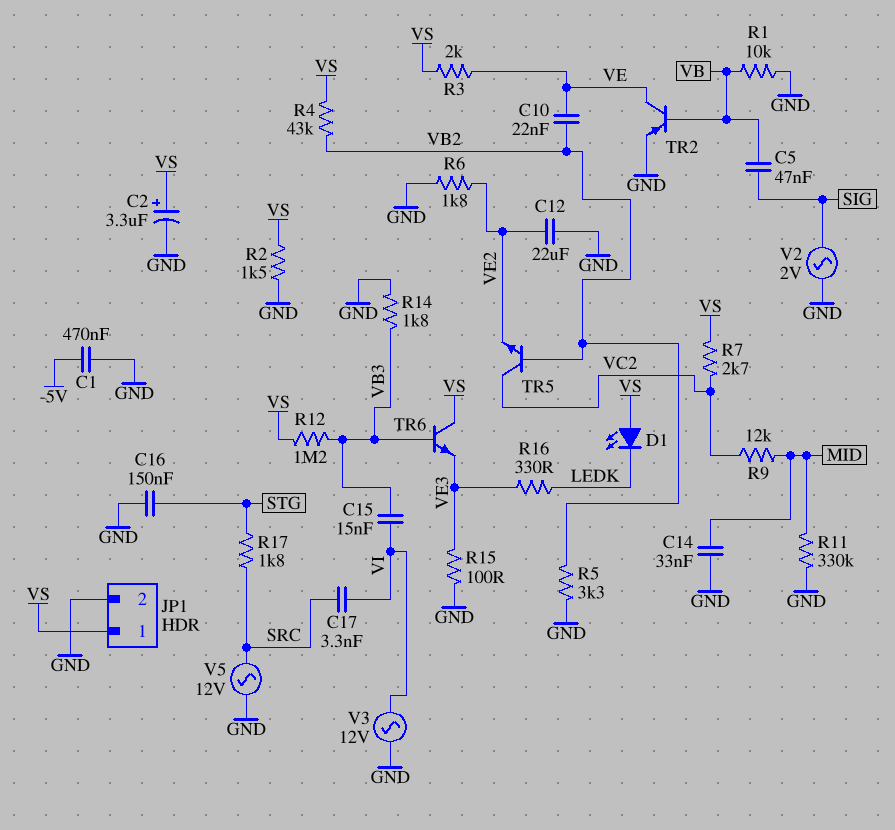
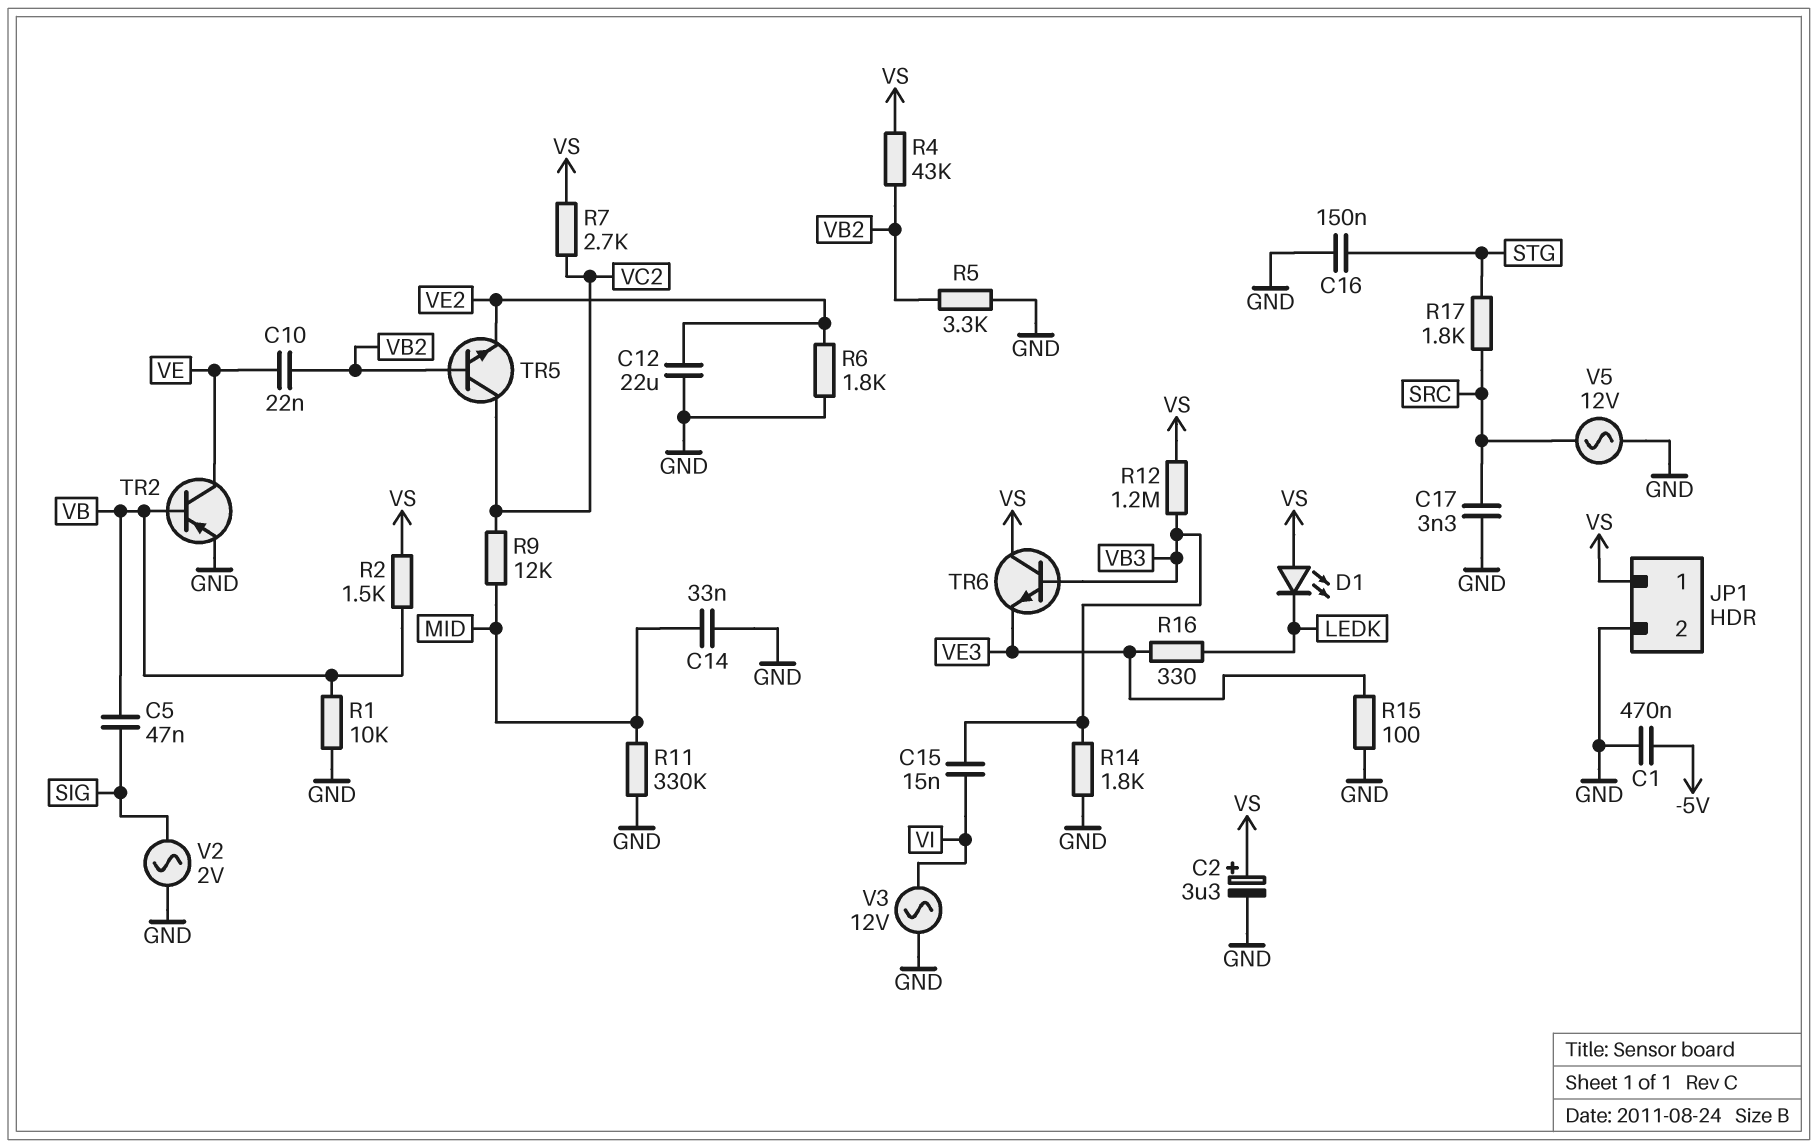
C17: 3.3nF (SRC, VI) -> 3.3nF (GND, SRC)
R2: 1.5k (GND, VS) -> 1.5k (VB, VS)
R3: 2k (VE, VS) -> none

